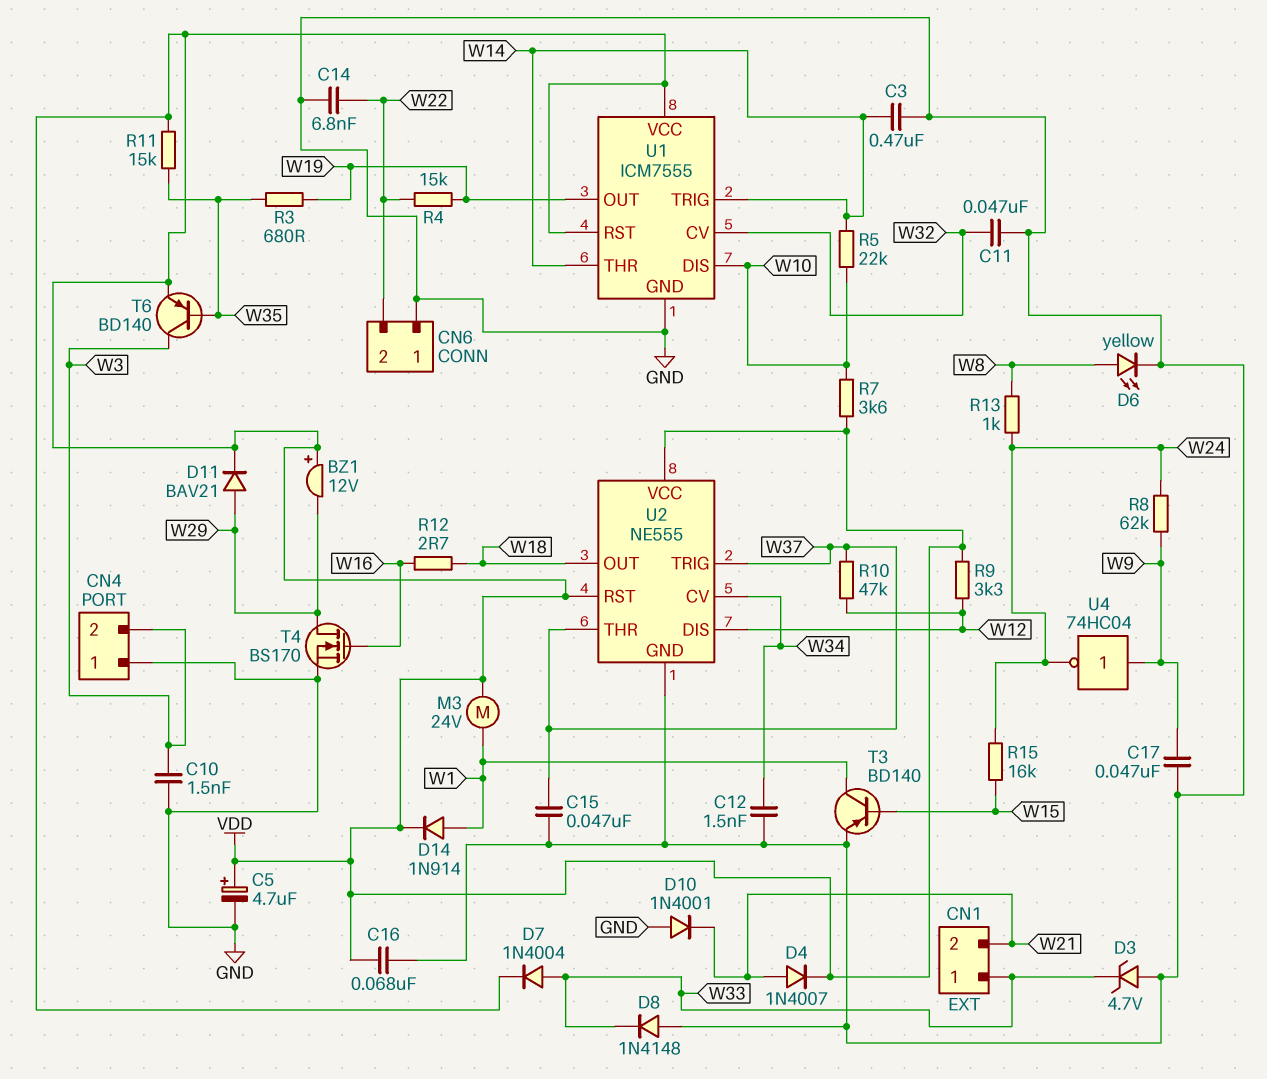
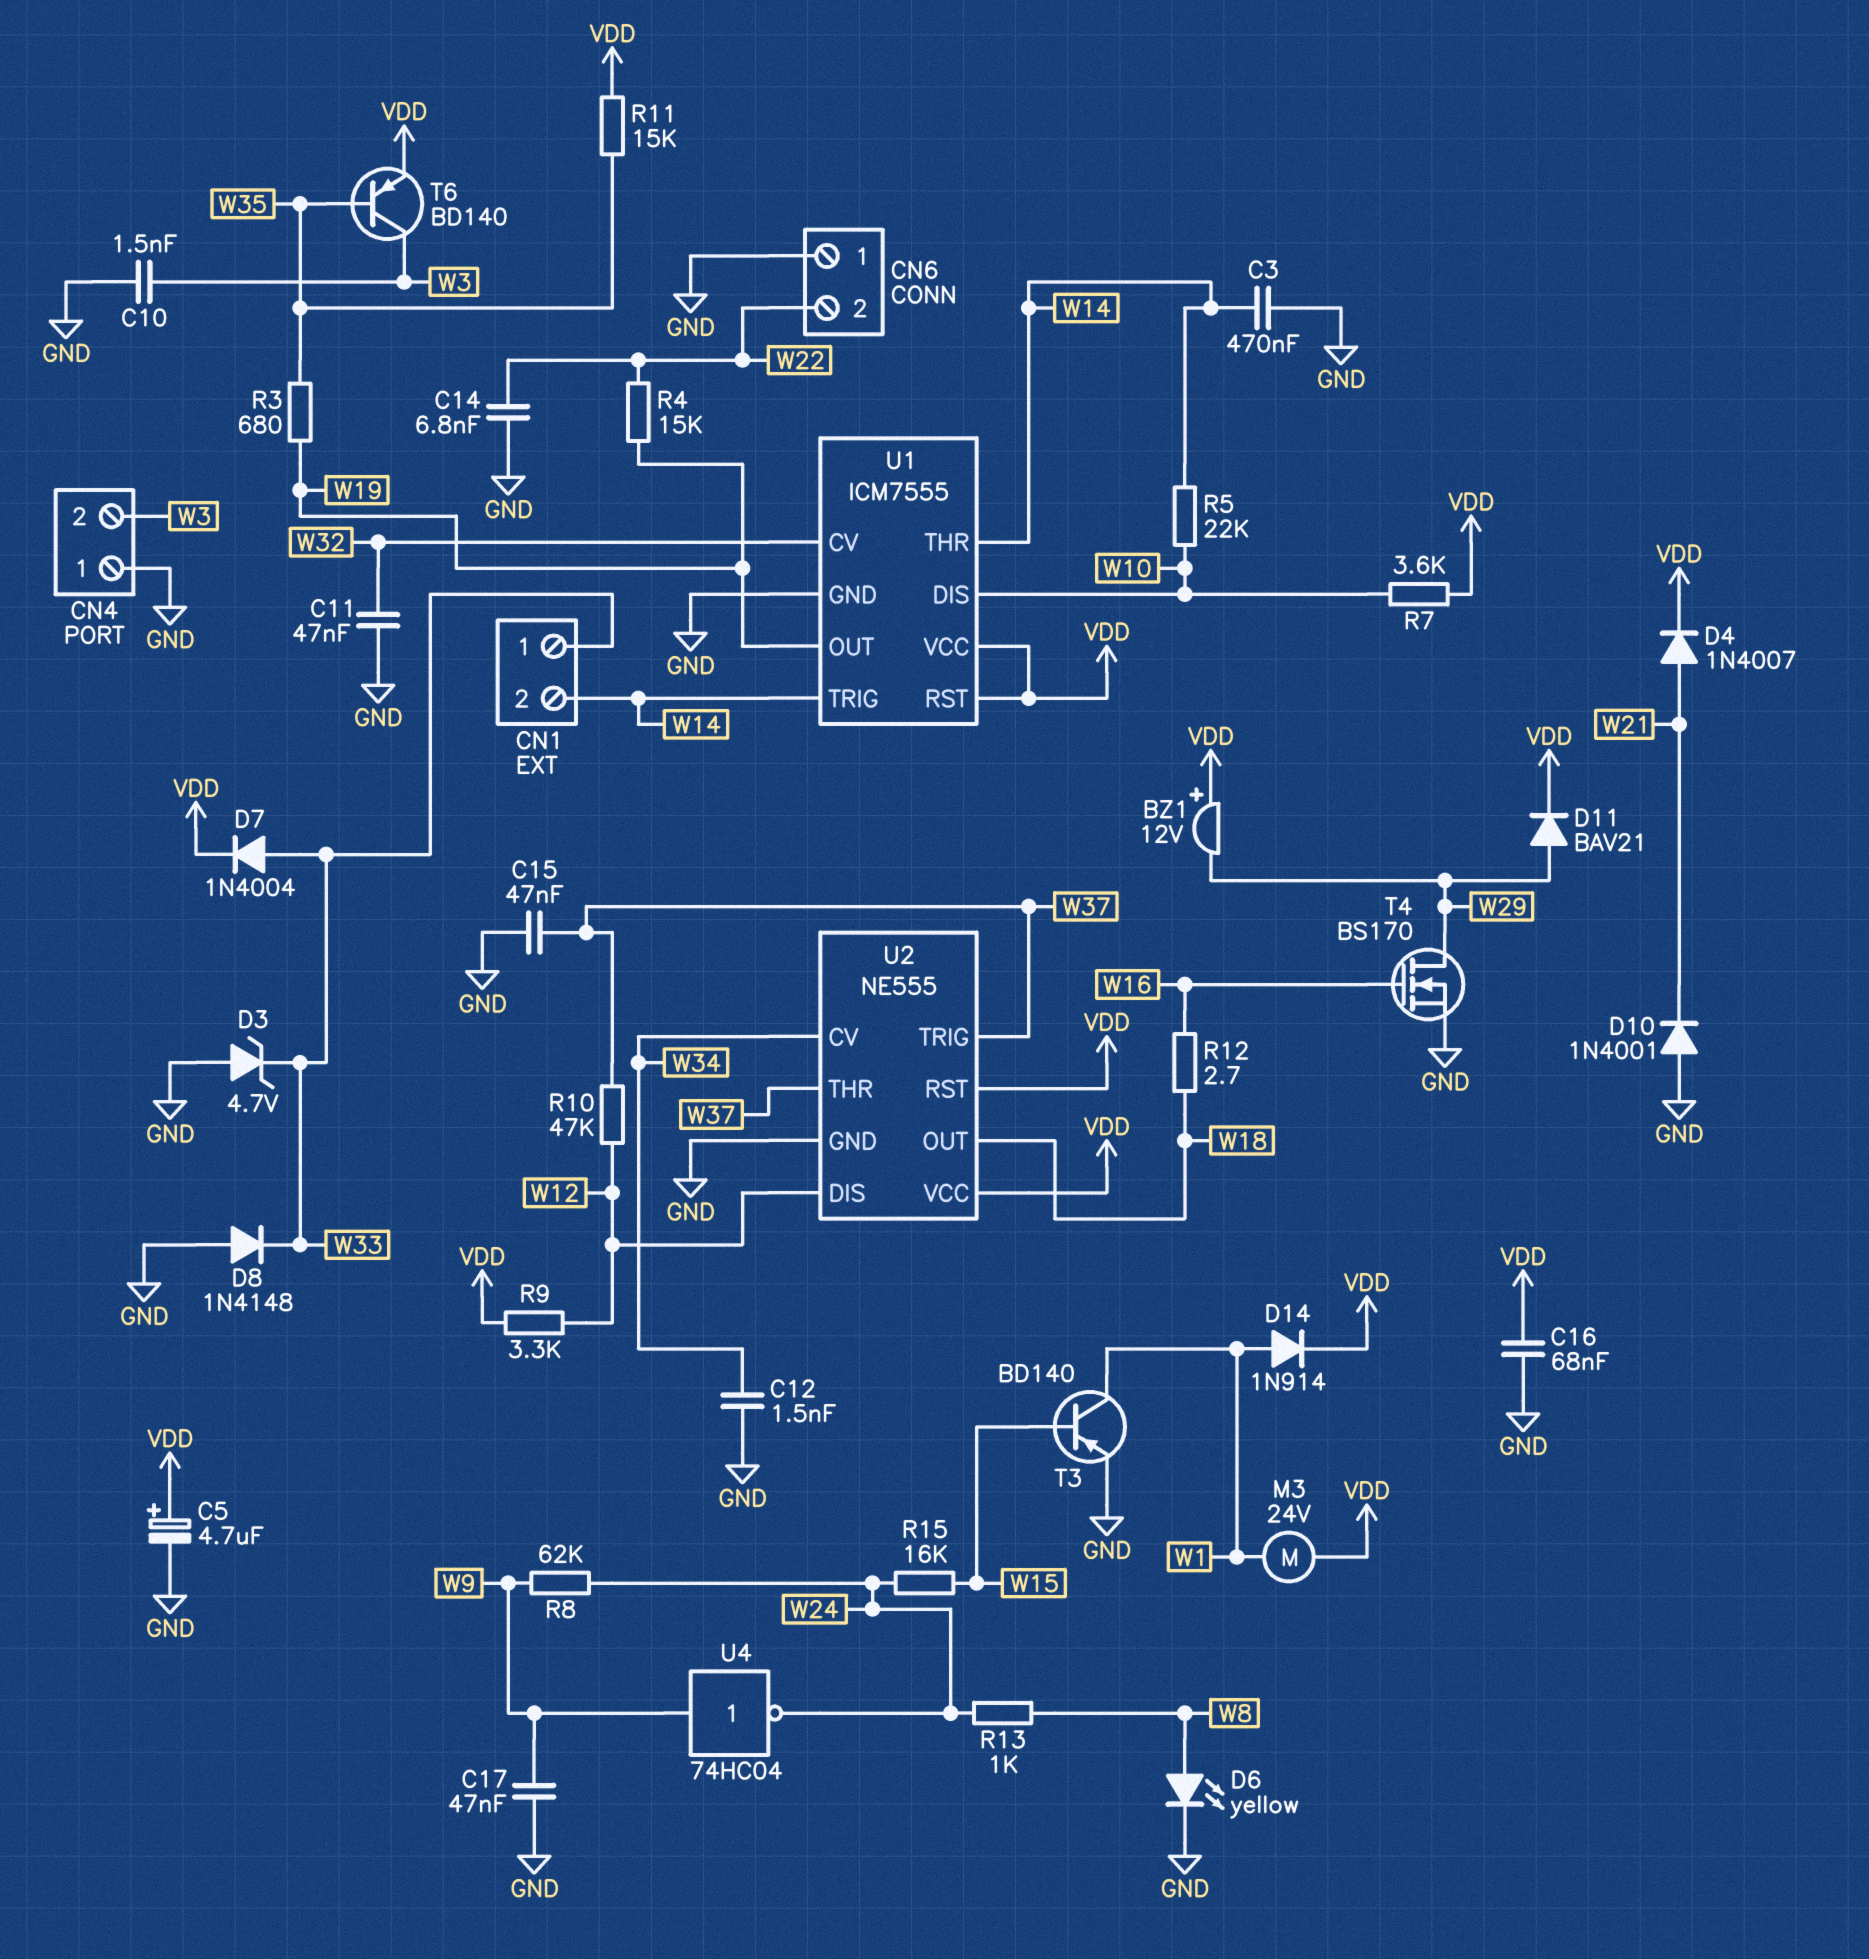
CN1 pin 2: W21 -> W14

